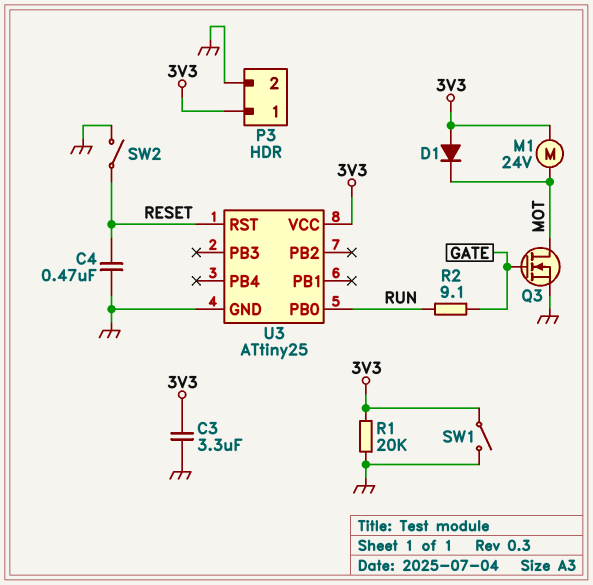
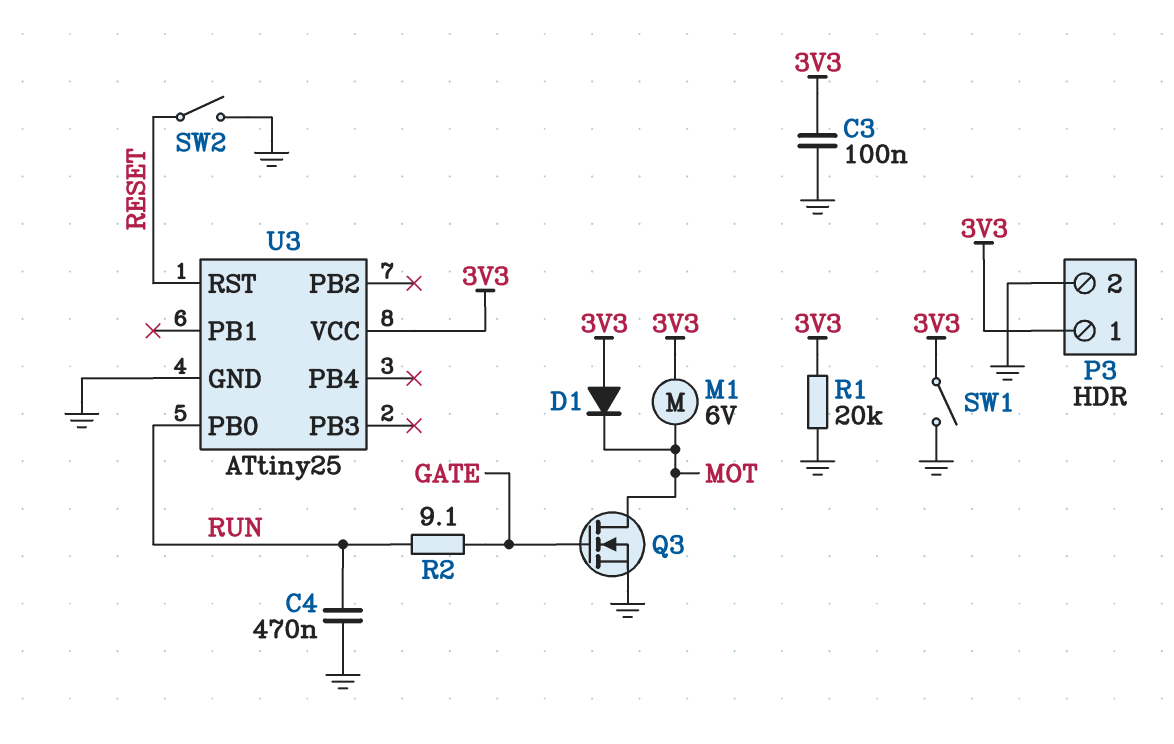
C3: 3.3uF (3V3, GND) -> 100nF (3V3, GND)
C4: 470nF (GND, RESET) -> 470nF (GND, RUN)
M1: motor 24V (3V3, MOT) -> motor 6V (3V3, MOT)

